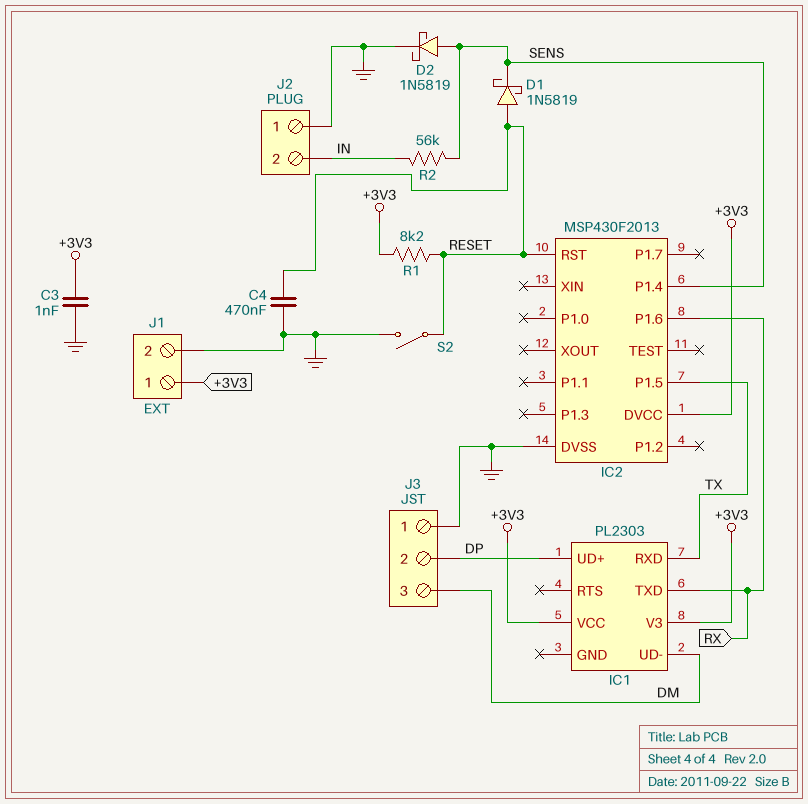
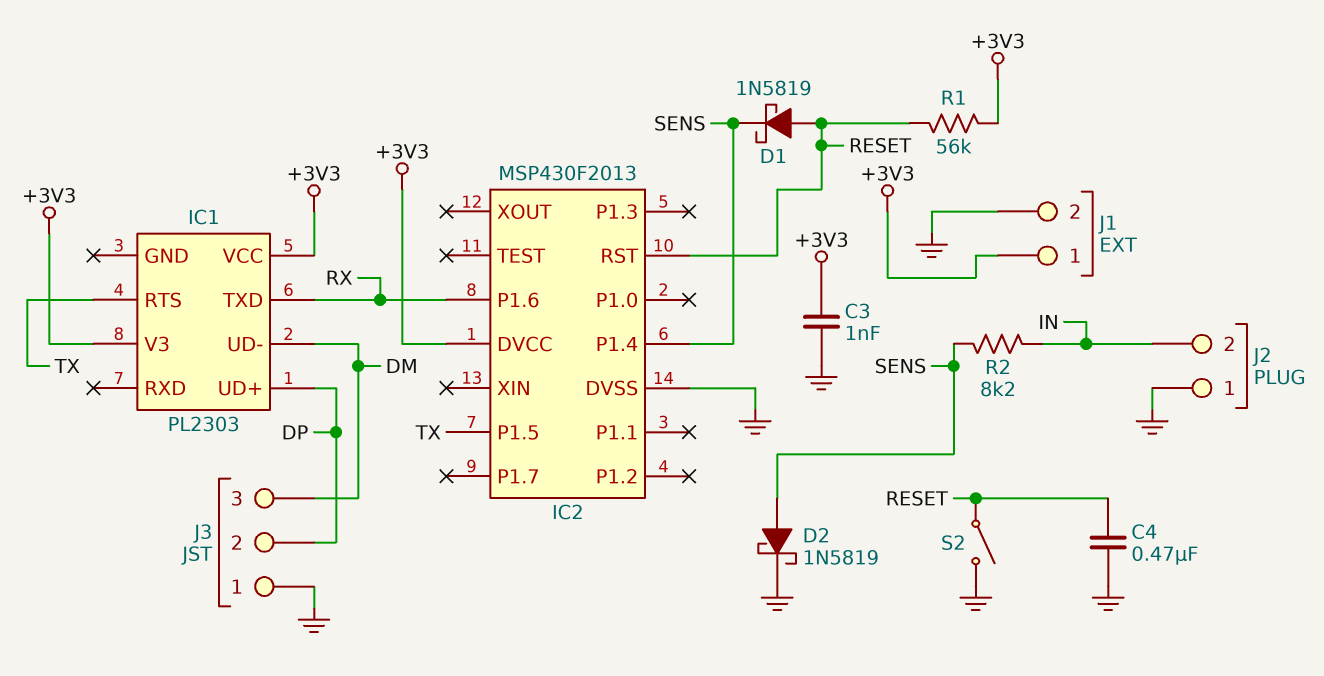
IC1 pin RTS: none -> TX
IC1 pin RXD: TX -> none
R1: 8.2k (+3V3, RESET) -> 56k (+3V3, RESET)
R2: 56k (IN, SENS) -> 8.2k (IN, SENS)

